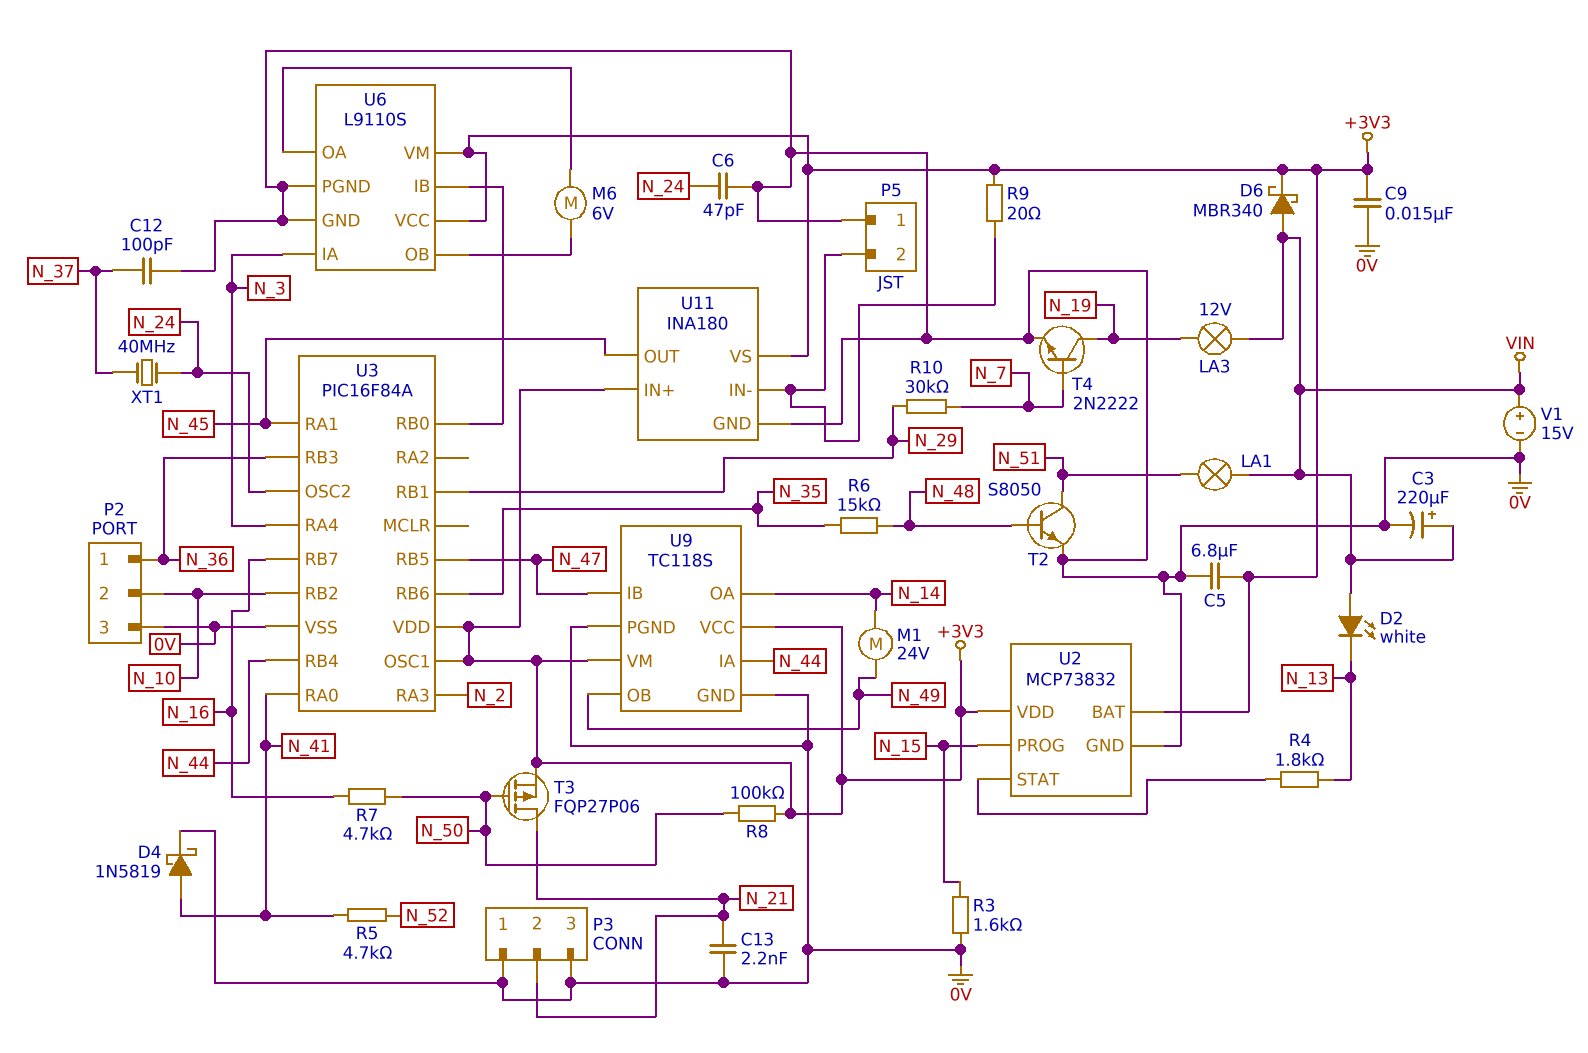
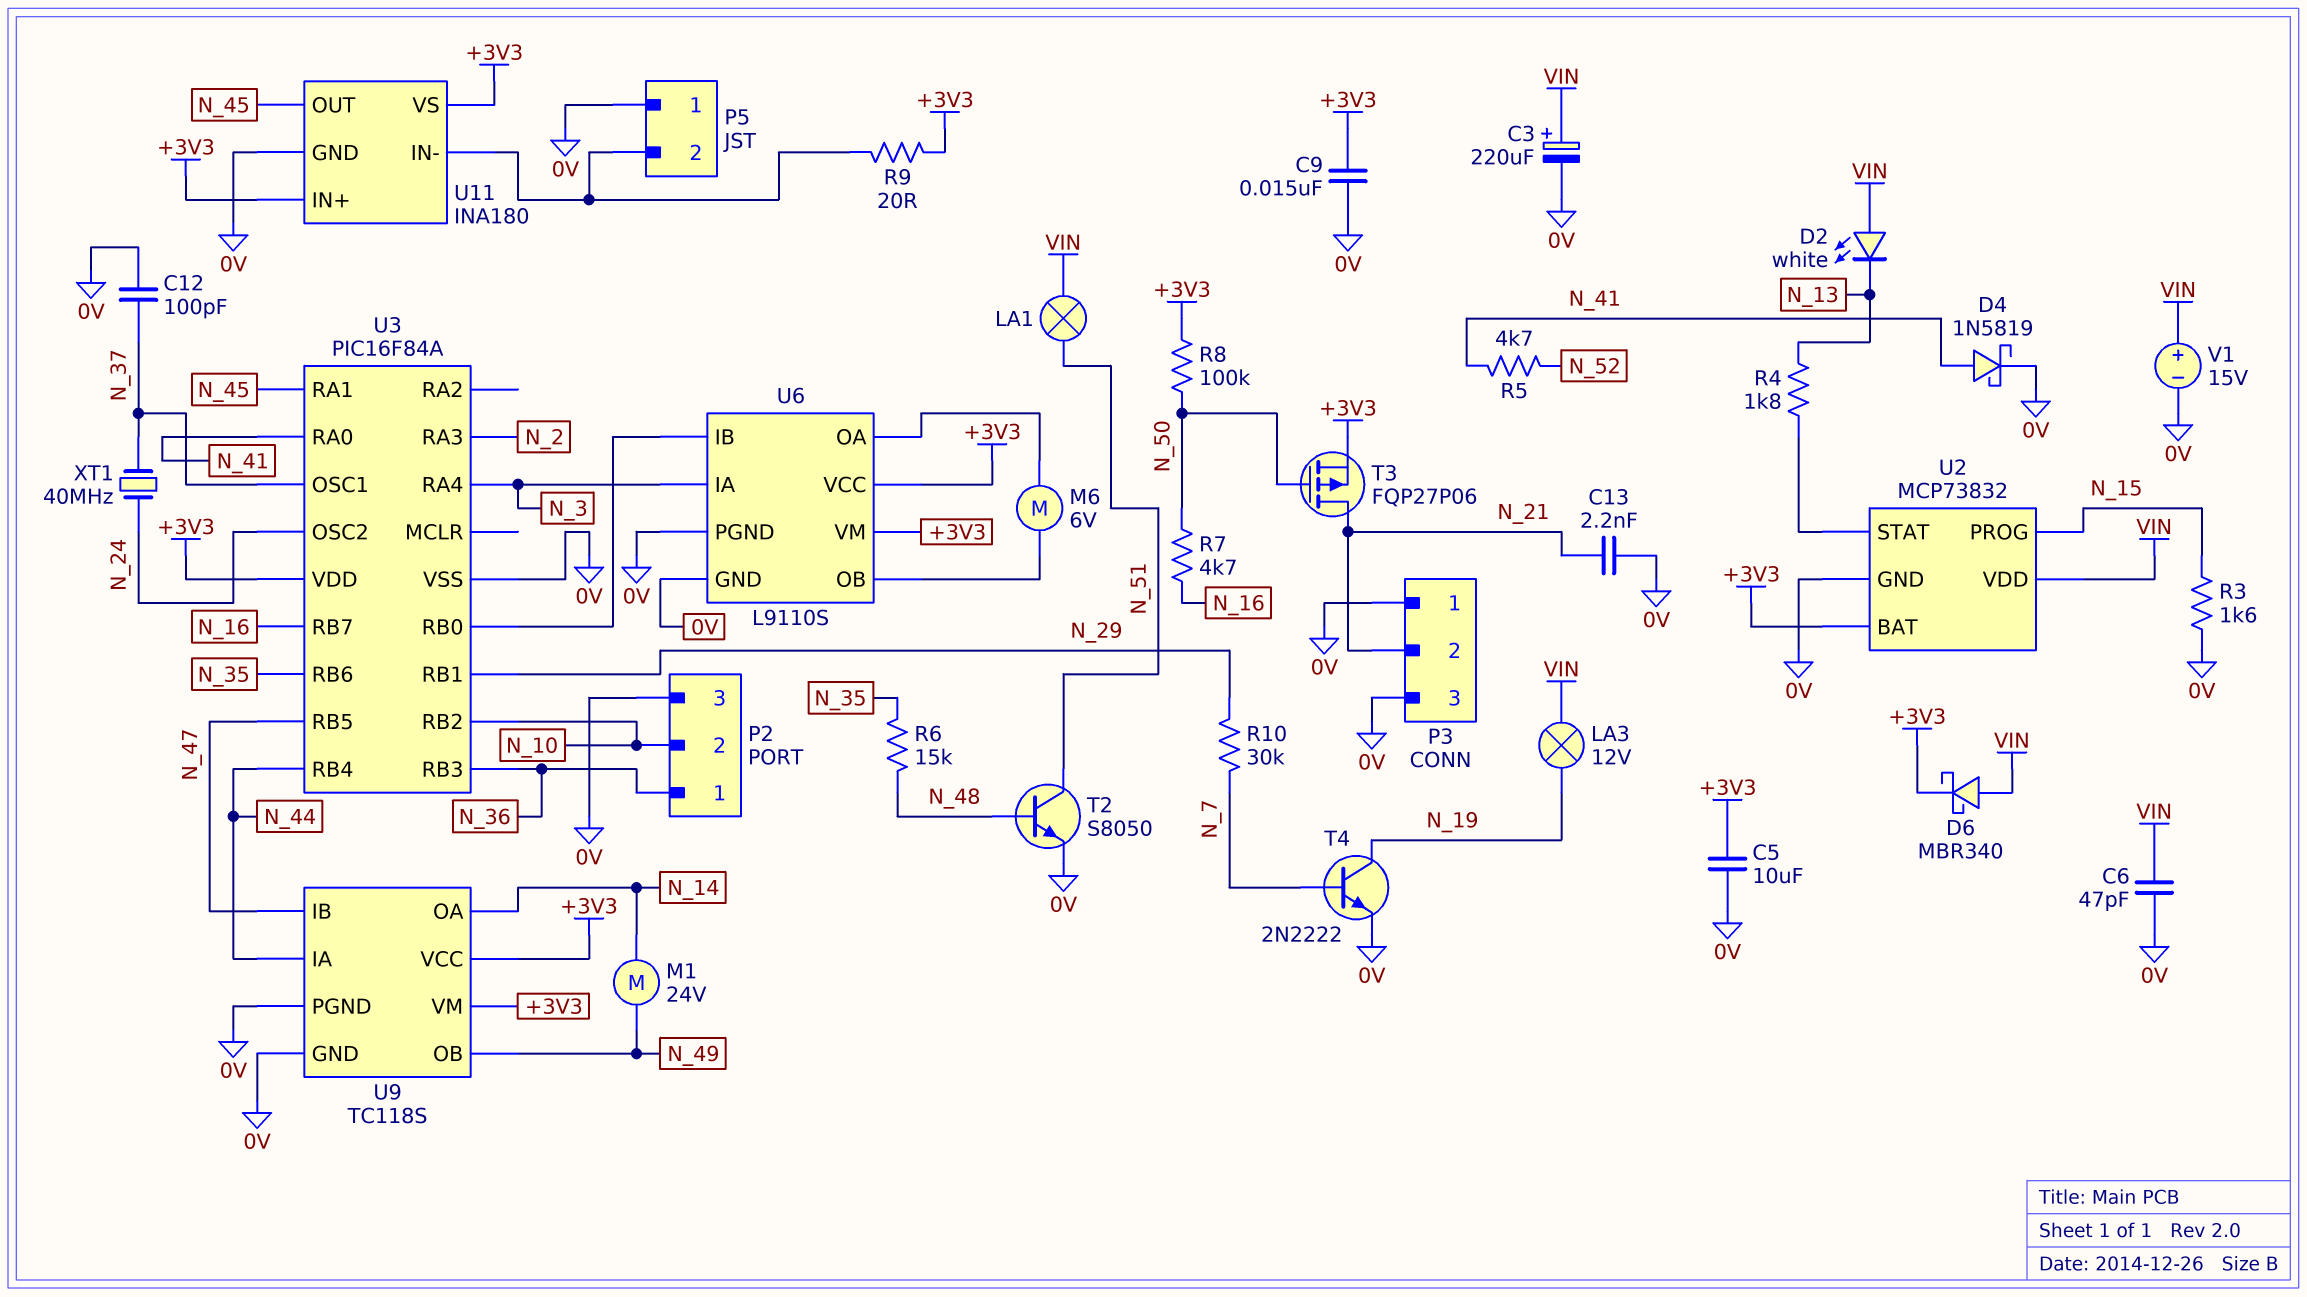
C5: 6.8uF (+3V3, 0V) -> 10uF (+3V3, 0V)
C6: 47pF (0V, N_24) -> 47pF (0V, VIN)
U2 pin VDD: +3V3 -> VIN
U3 pin OSC1: +3V3 -> N_37

